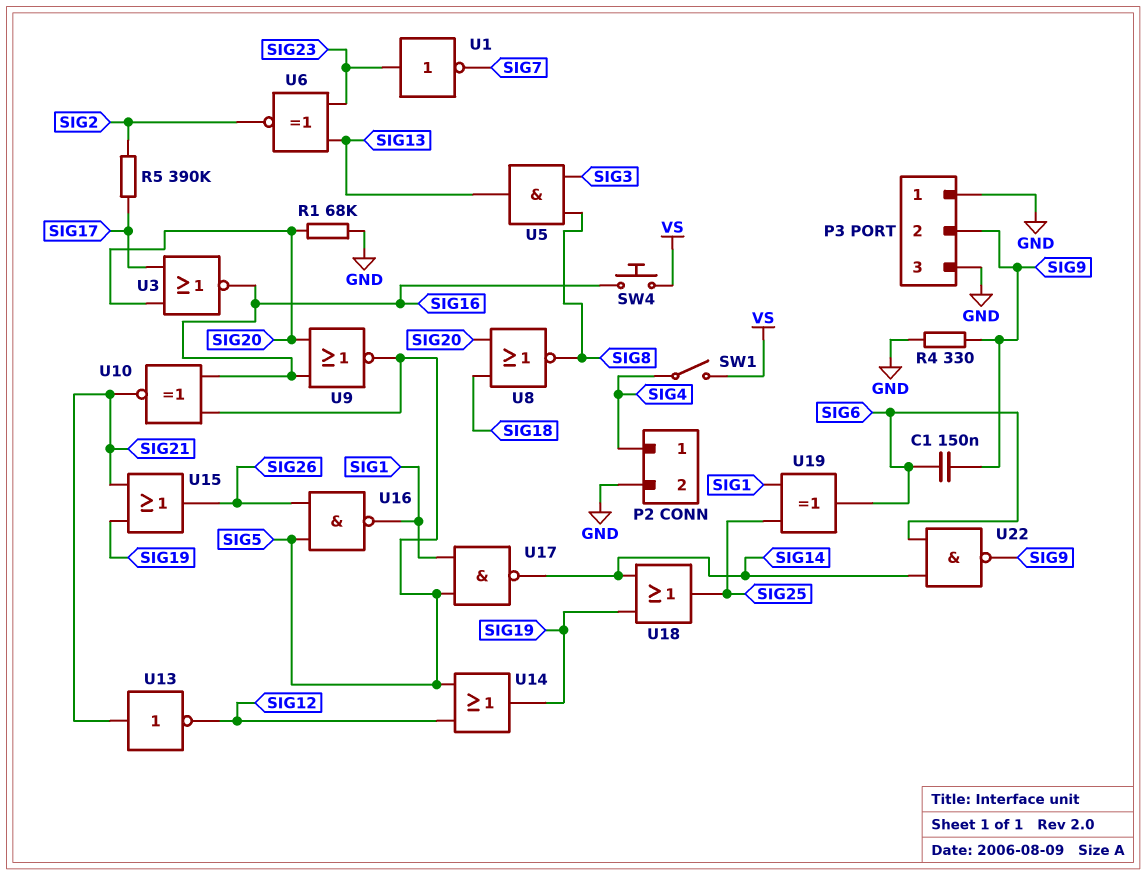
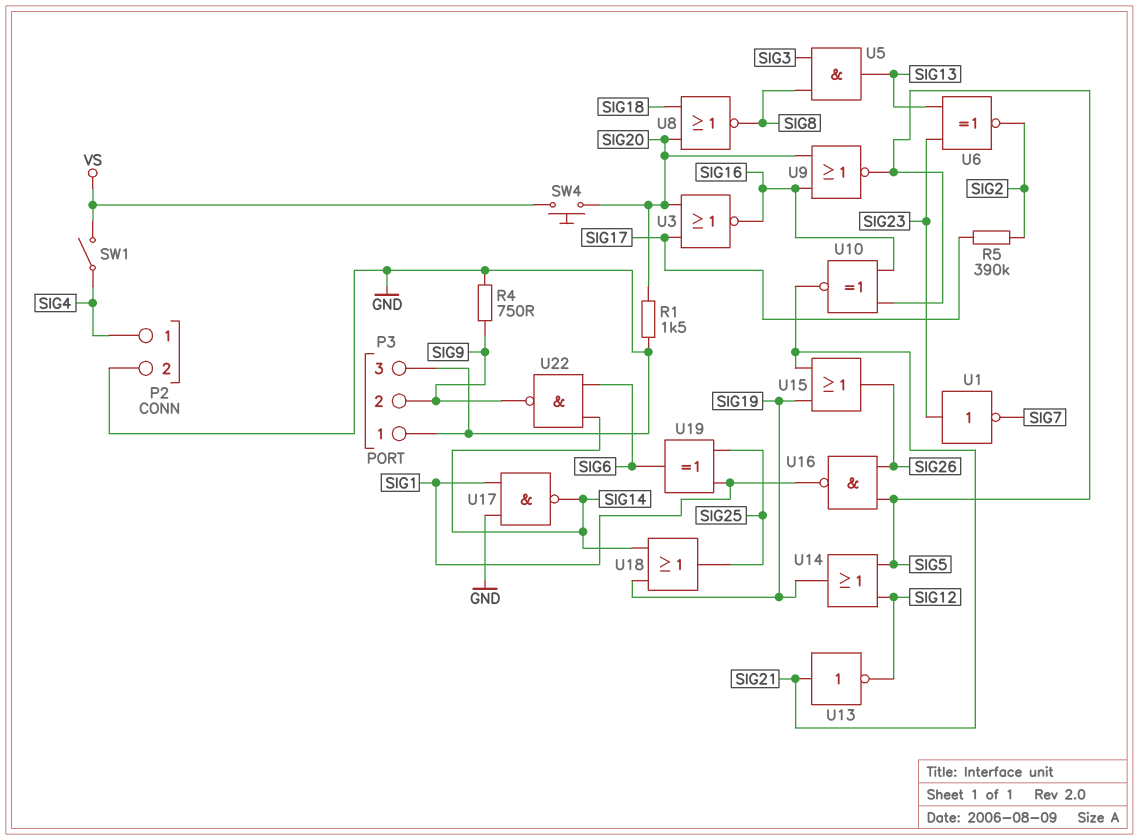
C1: 150nF (SIG6, SIG9) -> none
R1: 68k (GND, SIG20) -> 1.5k (GND, SIG20)
R4: 330 (GND, SIG9) -> 750 (GND, SIG9)
SW4: button (SIG16, VS) -> button (SIG20, VS)
U17: NAND (in SIG1, in SIG5, out SIG14) -> NAND (in GND, in SIG1, out SIG14)

